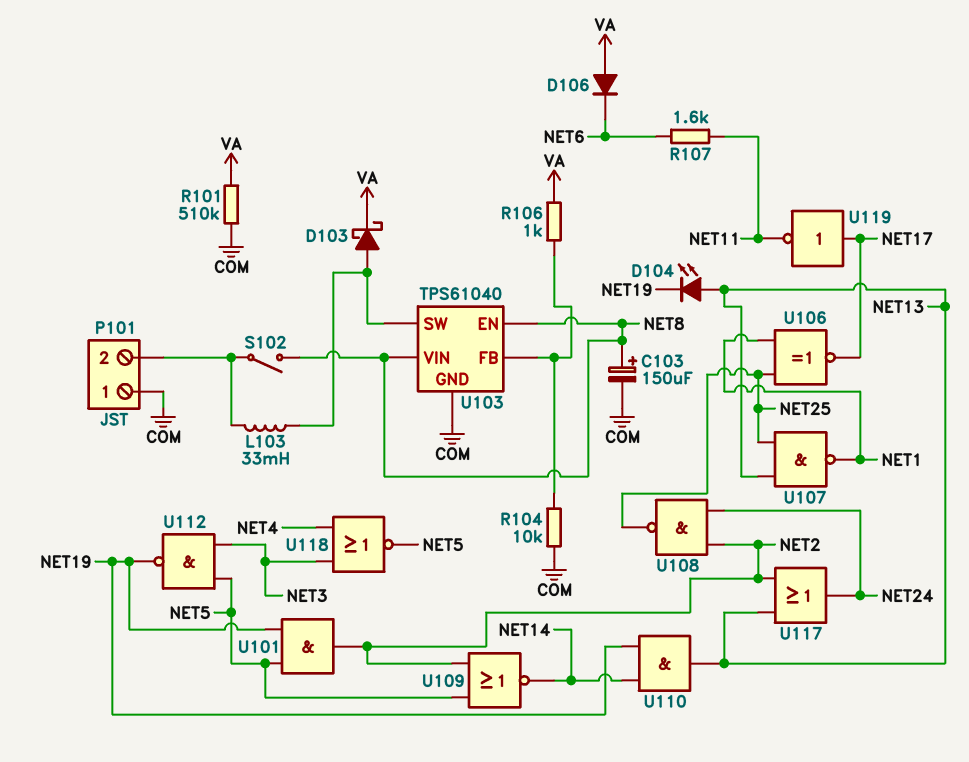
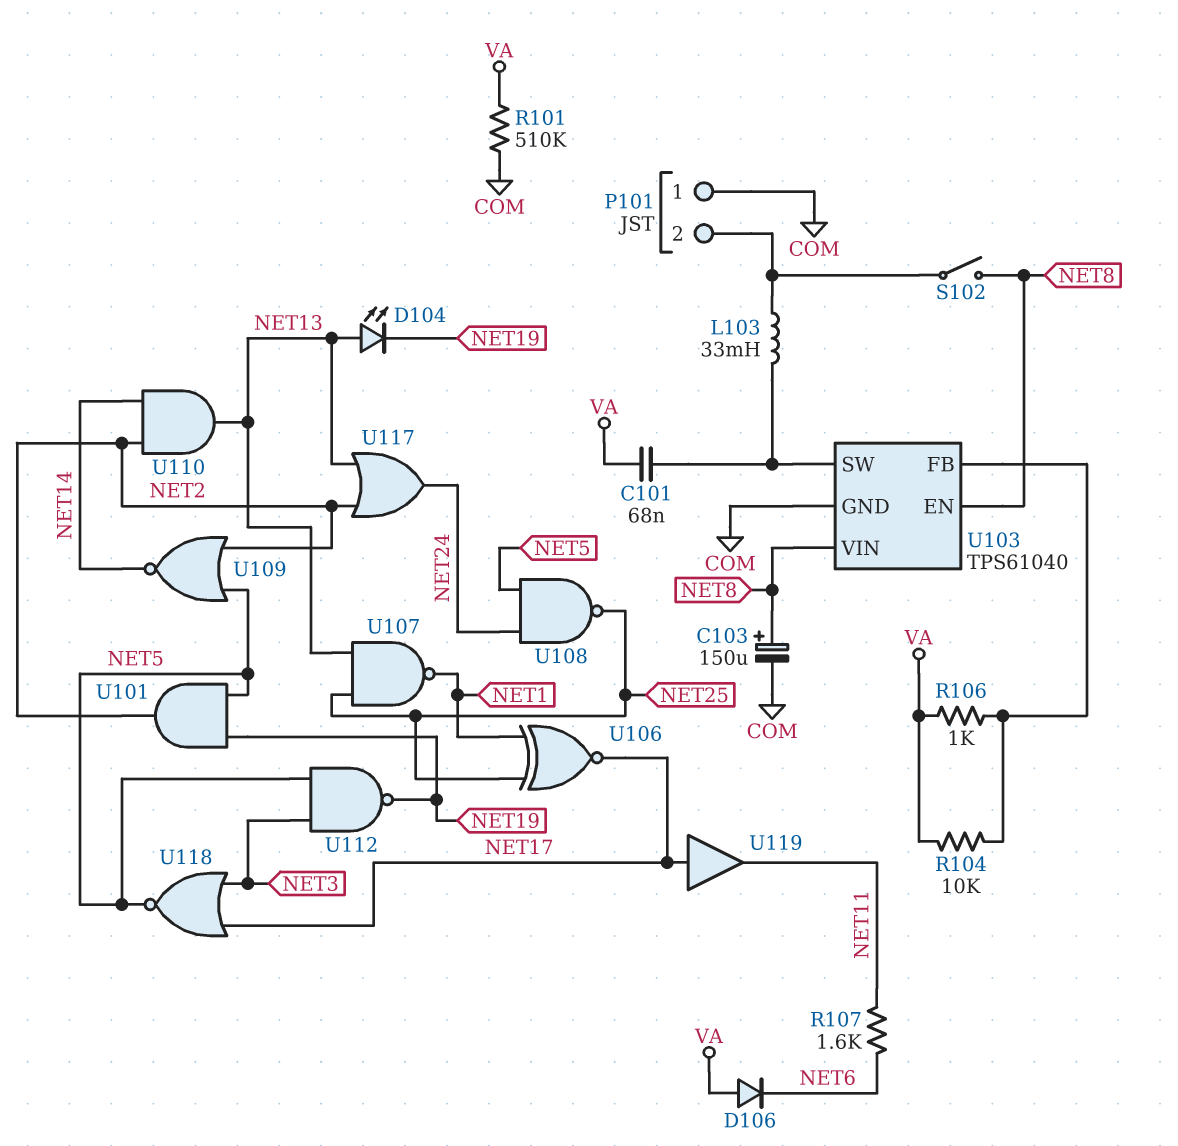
C101: none -> 68nF (U103/SW, VA)
D103: schottky (A U103/SW, K VA) -> none
R104: 10k (COM, U103/FB) -> 10k (U103/FB, VA)
U108: NAND (in NET2, in NET24, out NET25) -> NAND (in NET5, in NET24, out NET25)
U110: AND (in NET14, in NET19, out NET13) -> AND (in NET2, in NET14, out NET13)
U118: NOR (in NET3, in NET4, out NET5) -> NOR (in NET3, in NET17, out NET5)
U119: NOT (in NET17, out NET11) -> buffer (in NET17, out NET11)

